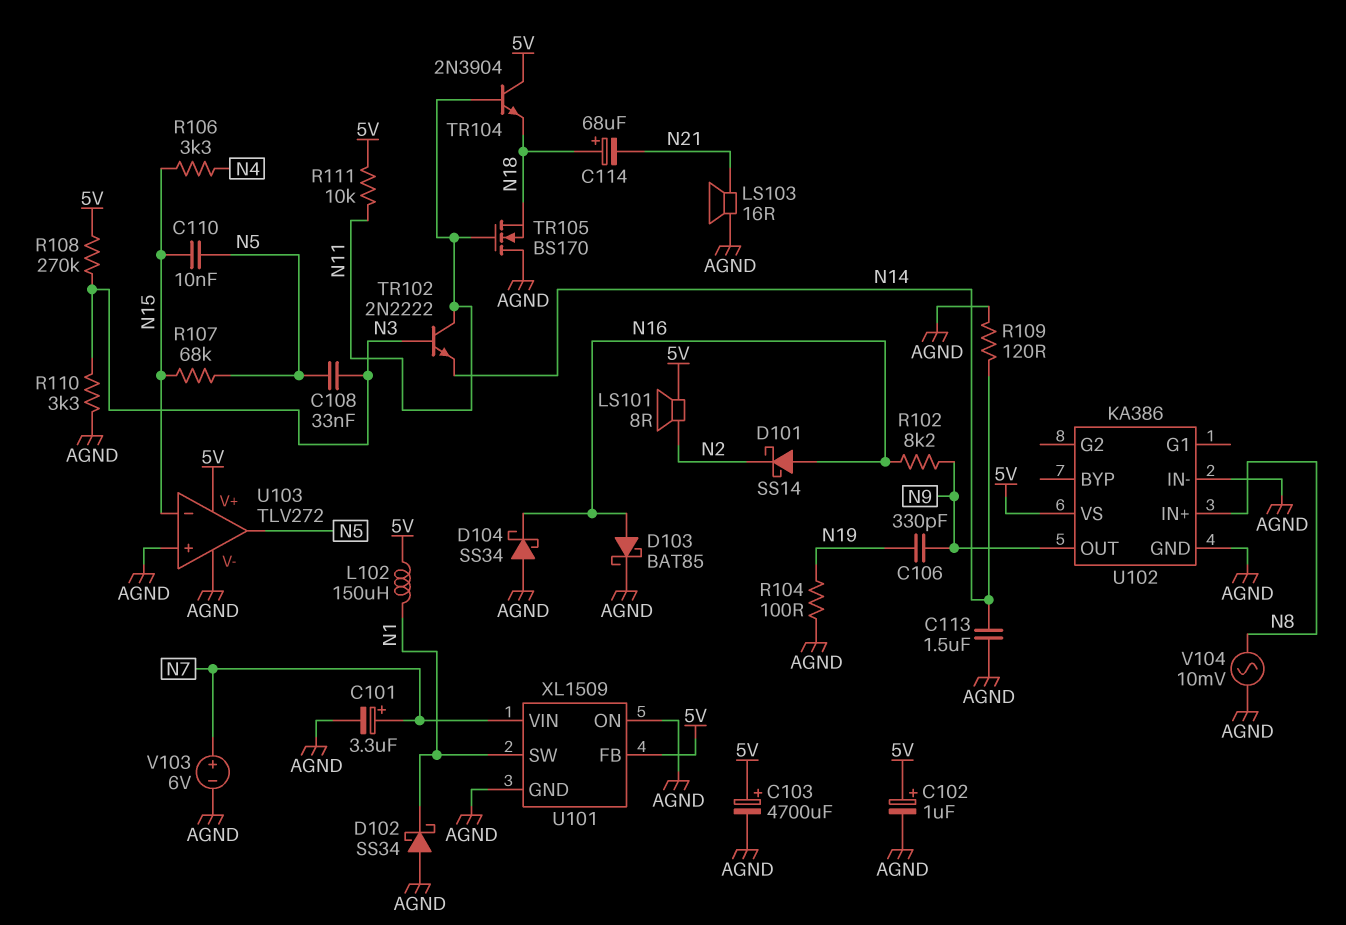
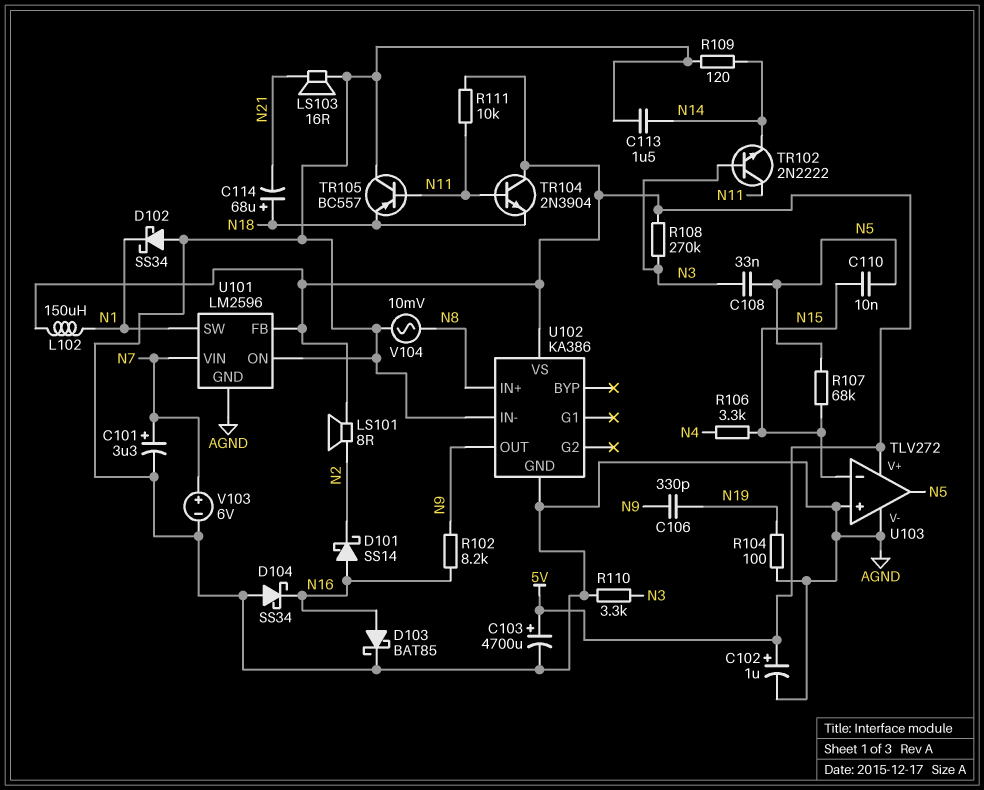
TR105: NMOS BS170 (G N11, D AGND, S N18) -> PNP BC557 (B N11, C AGND, E N18)
U101: XL1509 -> LM2596

